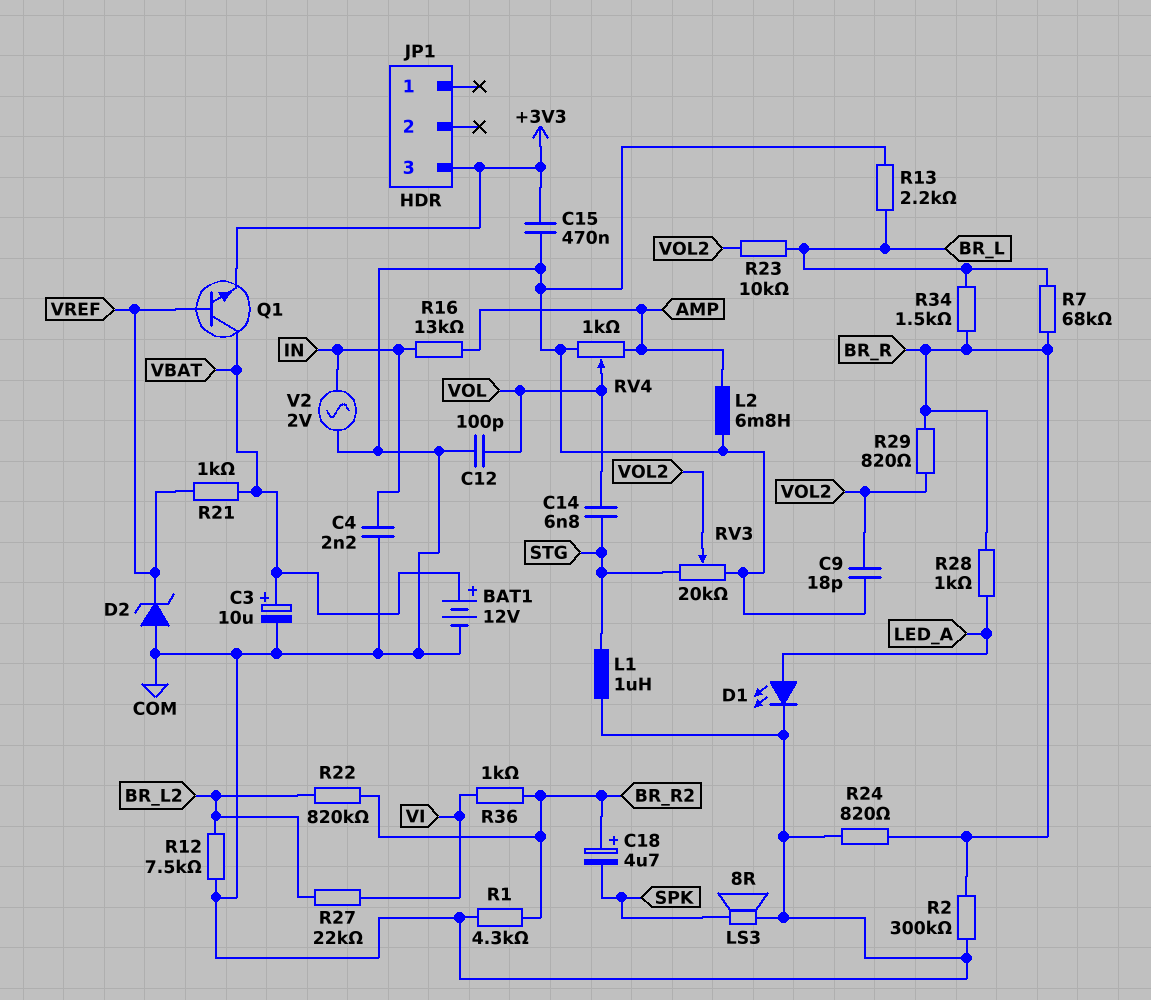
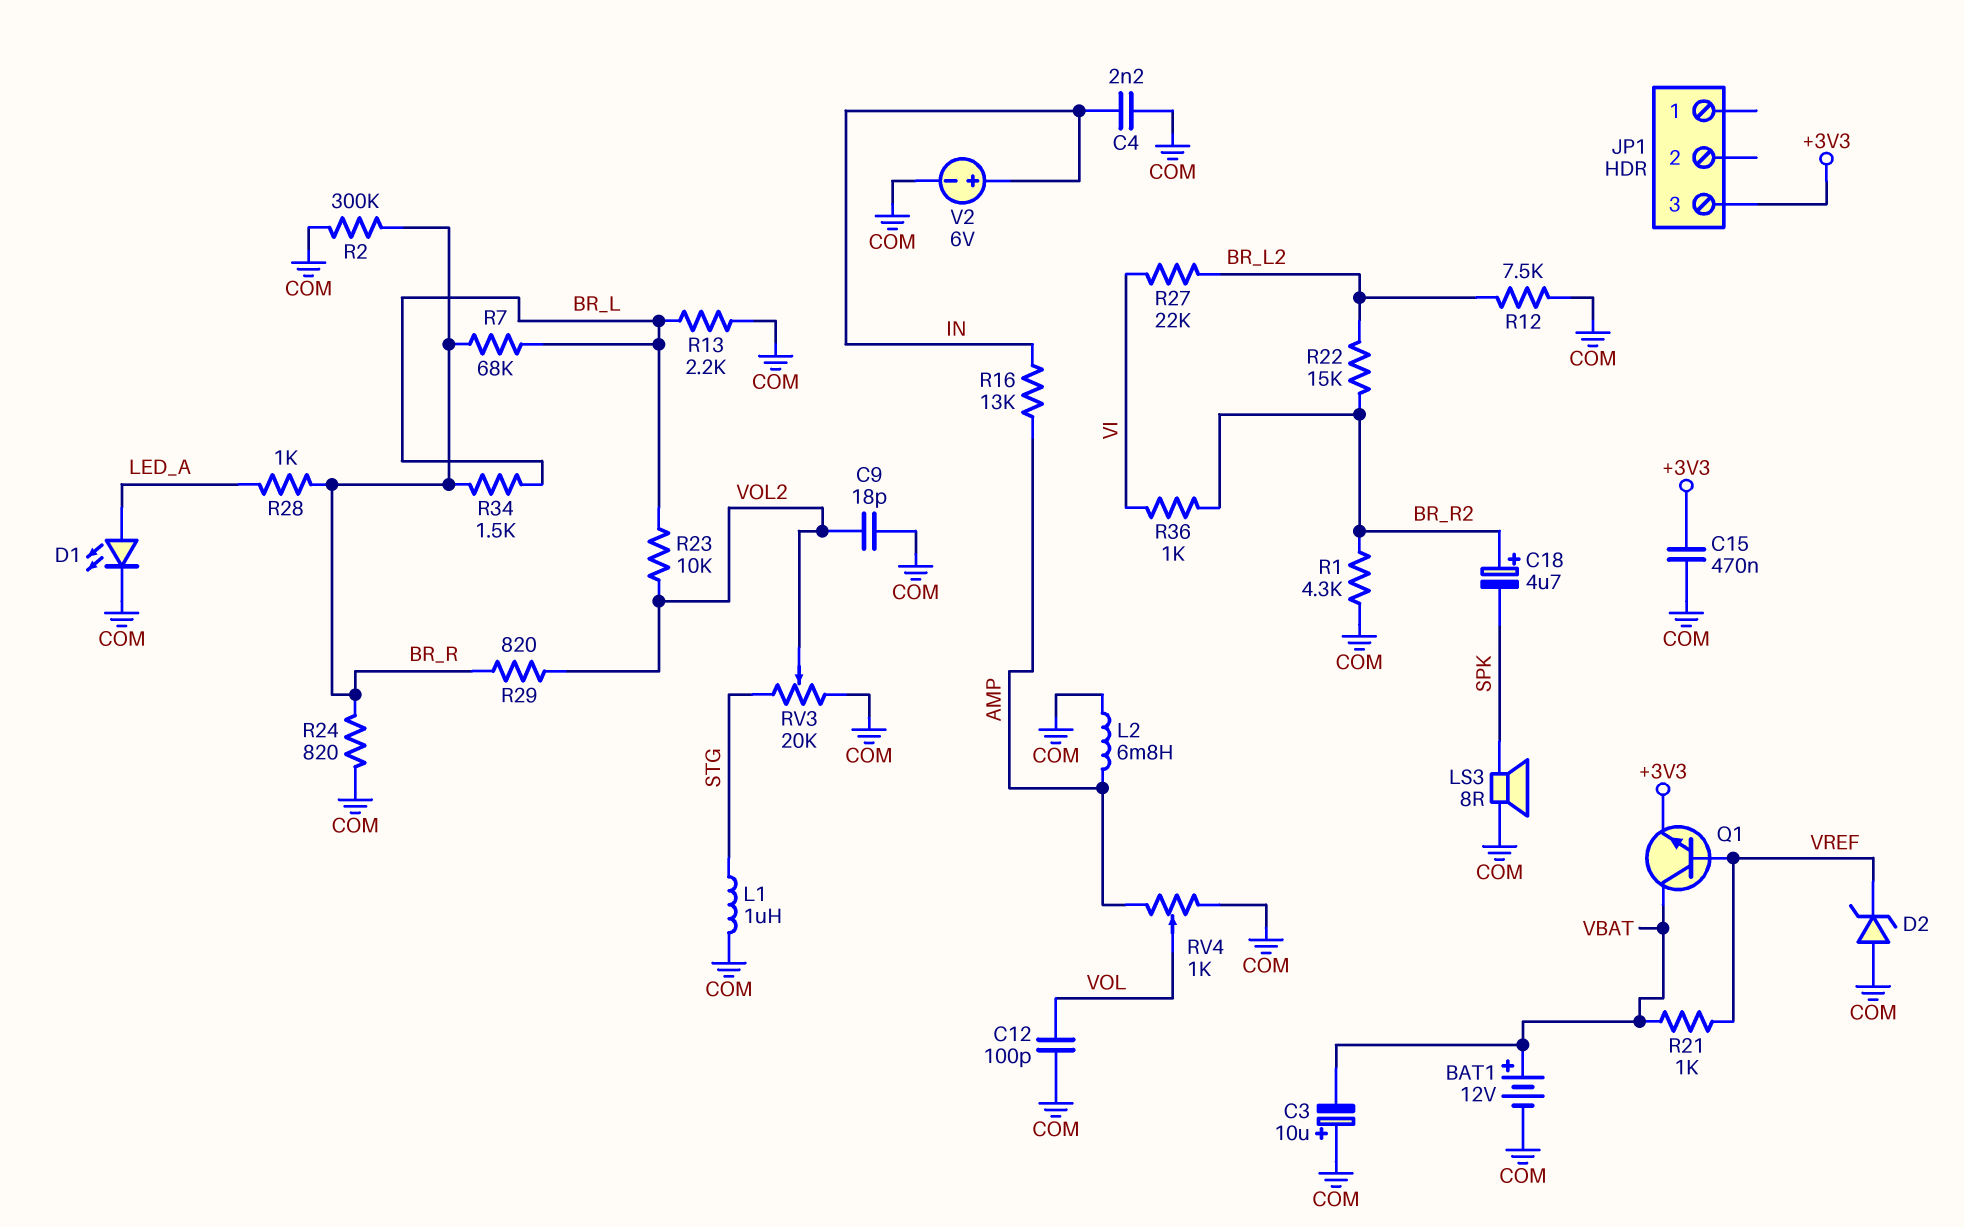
C3: 10uF (plus VBAT, minus COM) -> 10uF (plus COM, minus VBAT)
C14: 6.8nF (STG, VOL) -> none
R22: 820k (BR_L2, BR_R2) -> 15k (BR_L2, BR_R2)
V2: AC 2V (COM, IN) -> 6V (plus IN, minus COM)

